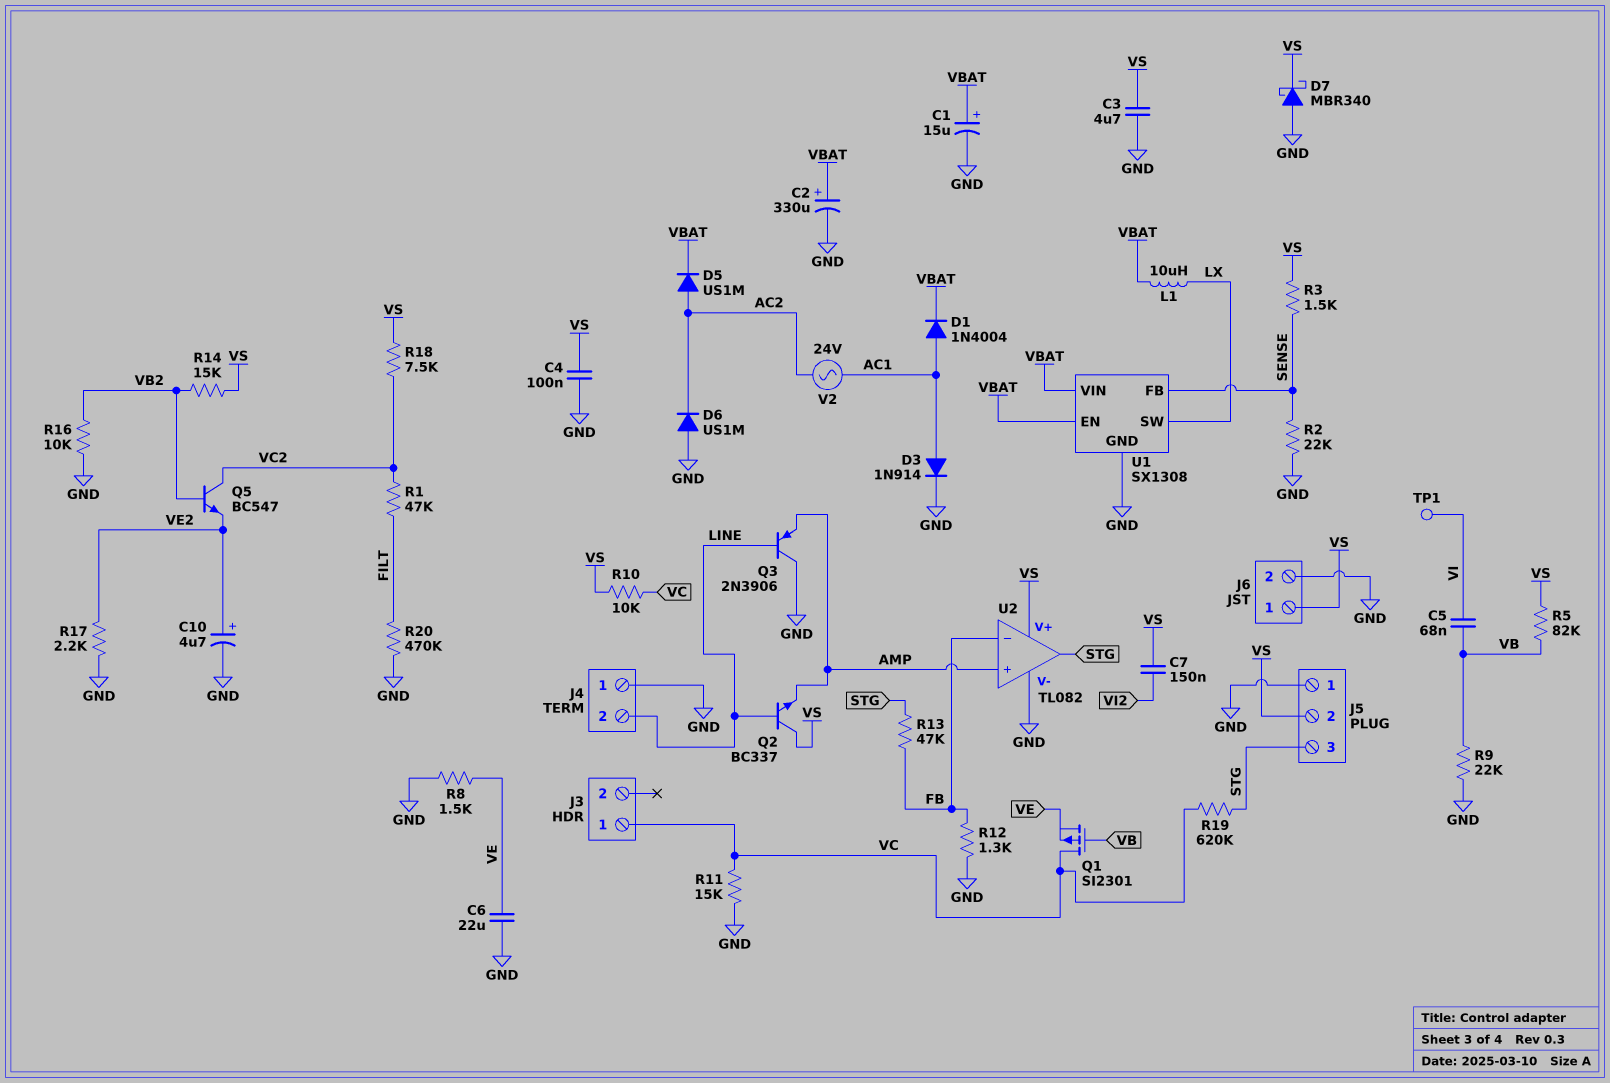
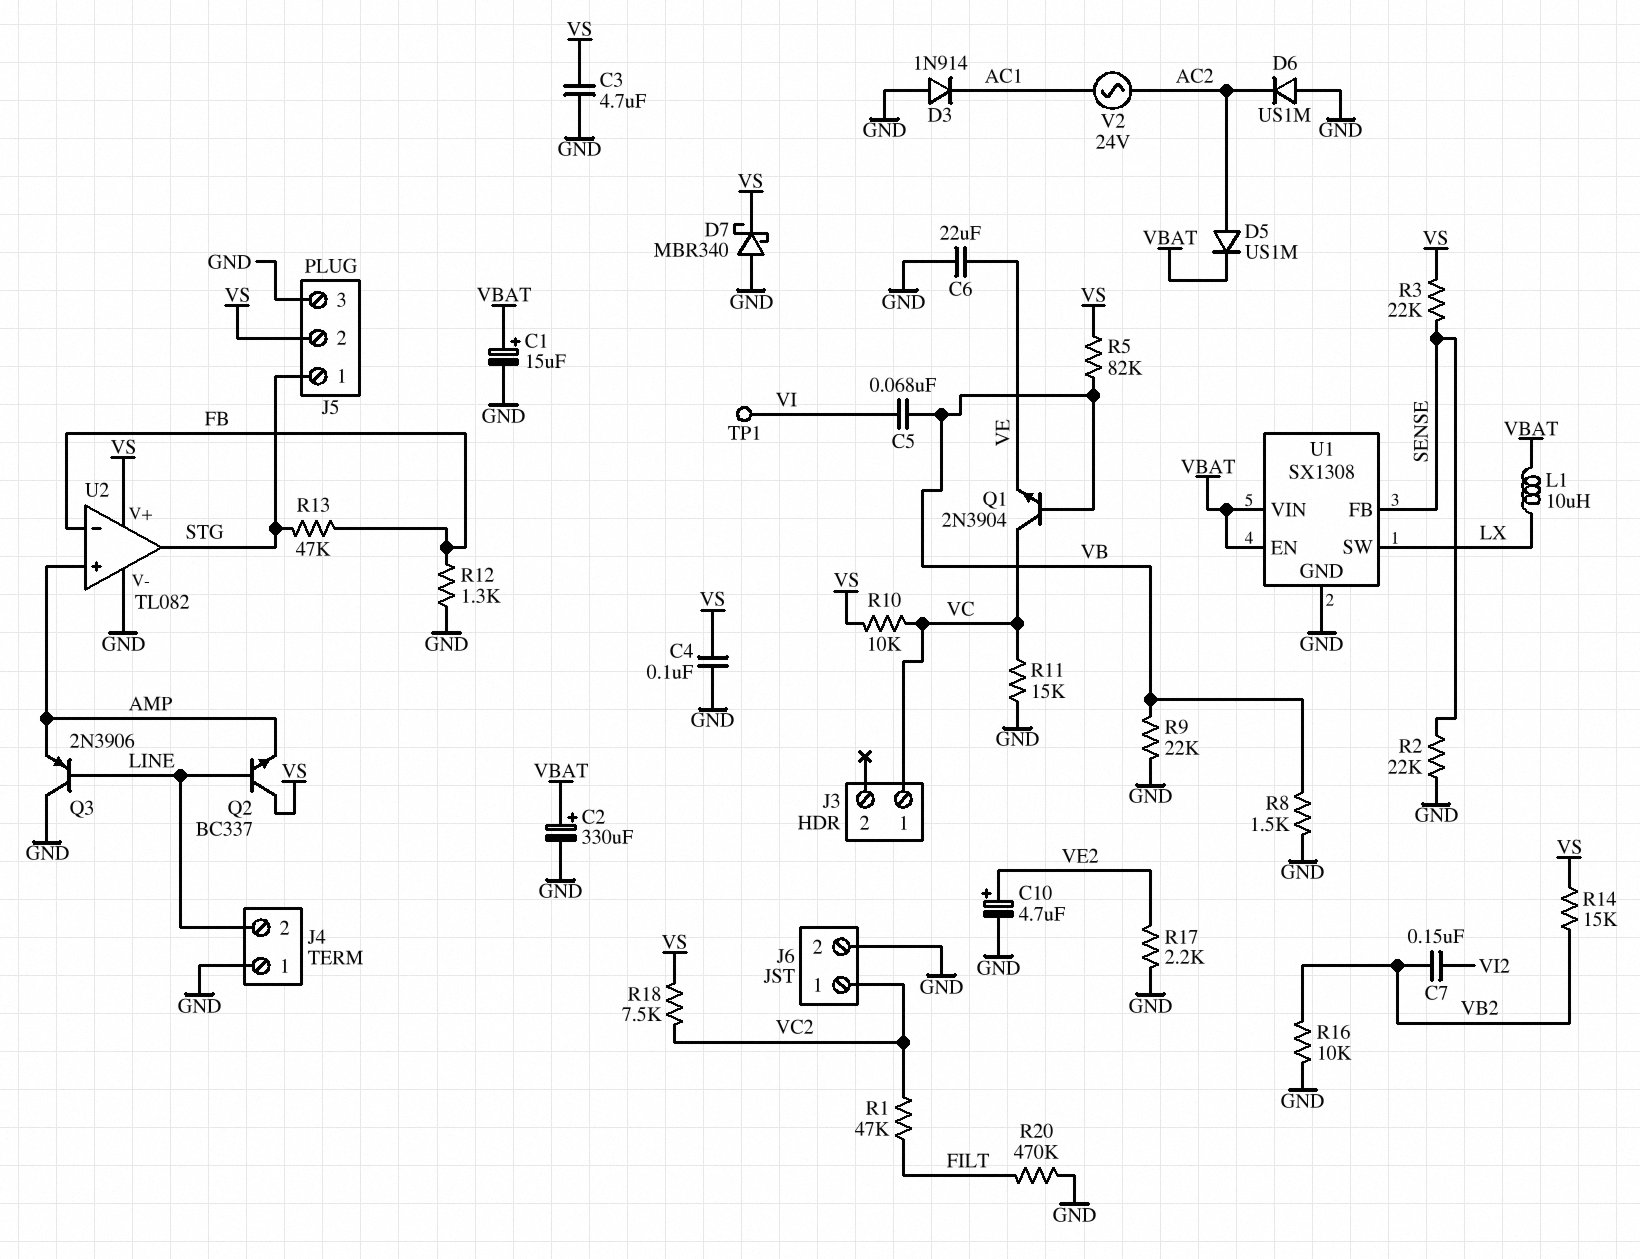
C7: 150nF (VI2, VS) -> 150nF (VB2, VI2)
D1: diode 1N4004 (A AC1, K VBAT) -> none
D3: diode 1N914 (A AC1, K GND) -> diode 1N914 (A GND, K AC1)
J5 pin 1: GND -> STG
J5 pin 3: STG -> GND
J6 pin 1: VS -> VC2
Q1: PMOS SI2301 (G VB, D VC, S VE) -> NPN 2N3904 (B VB, C VC, E VE)
Q5: NPN BC547 (B VB2, C VC2, E VE2) -> none
R3: 1.5k (SENSE, VS) -> 22k (SENSE, VS)
R8: 1.5k (GND, VE) -> 1.5k (GND, VB)
R19: 620k (STG, VC) -> none

